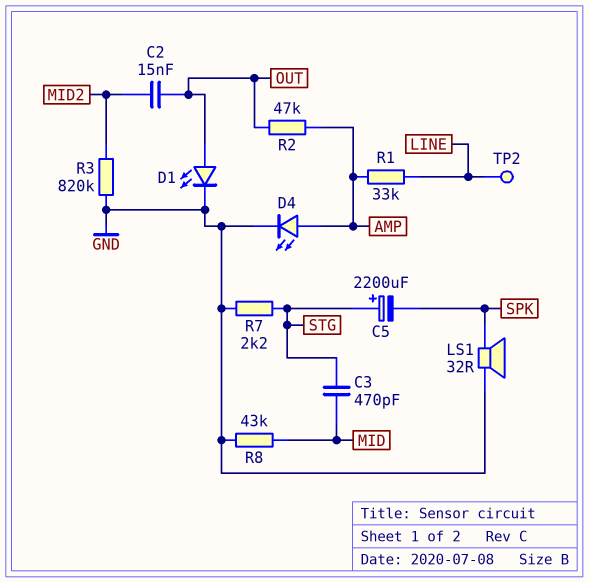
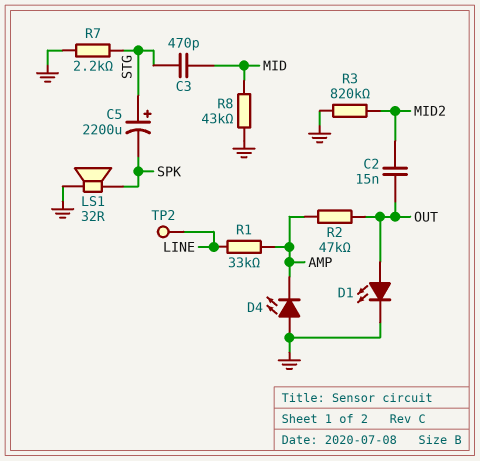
D4: LED (A AMP, K GND) -> LED (A GND, K AMP)

